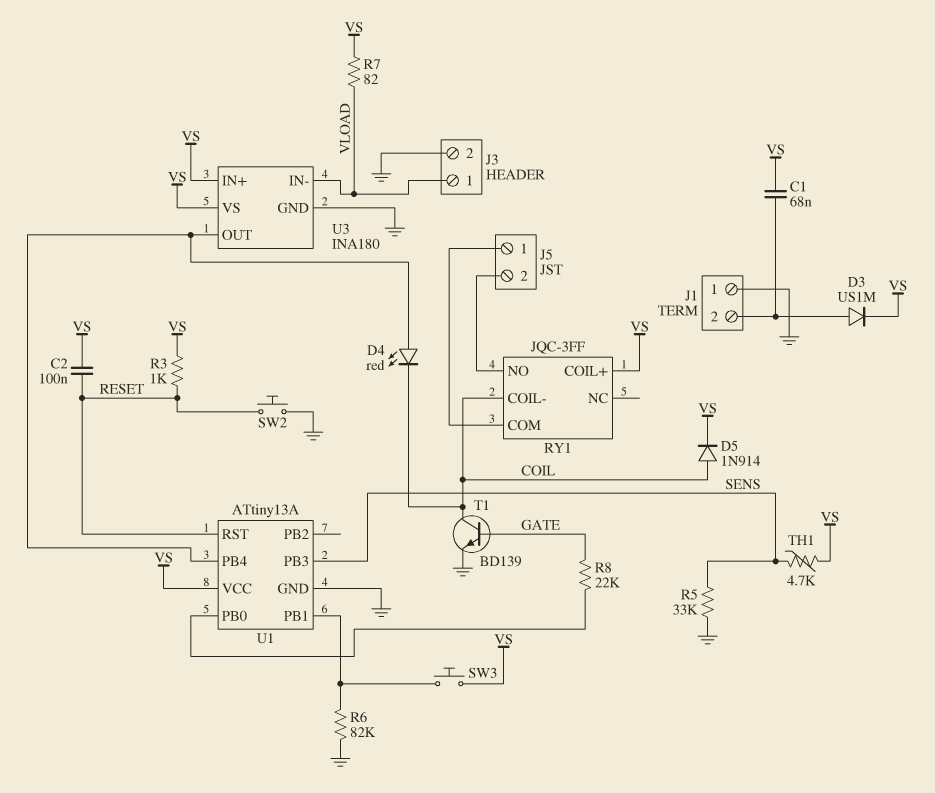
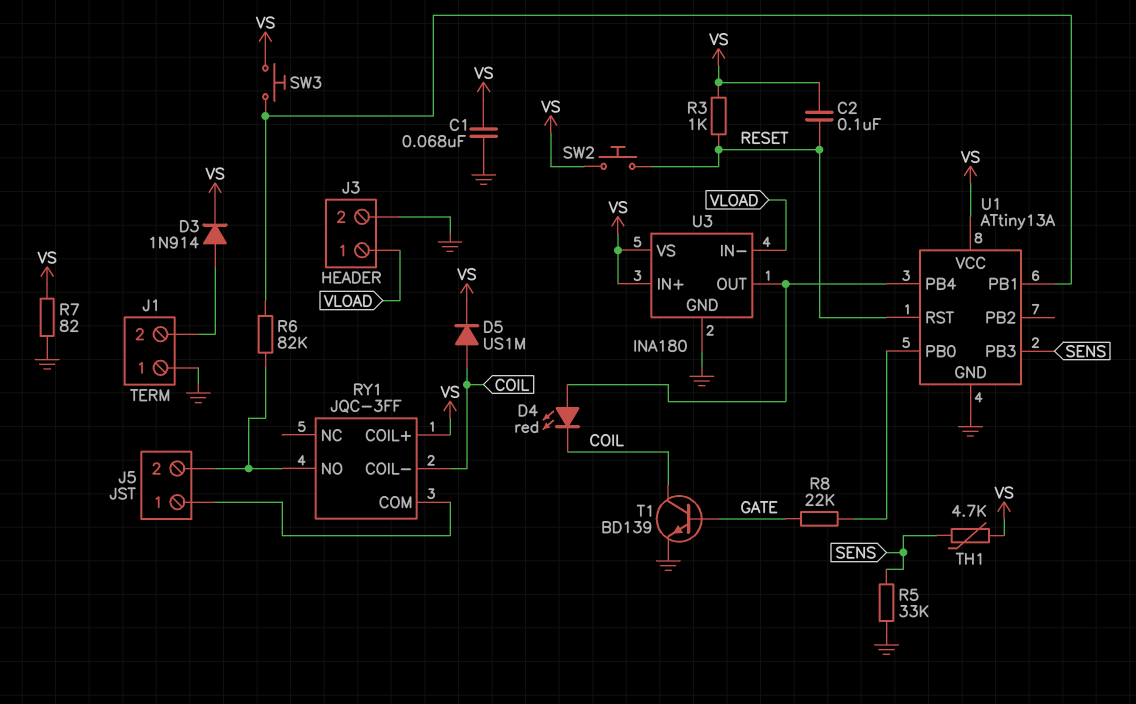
C1: 68nF (J1/2, VS) -> 68nF (GND, VS)
D3: diode US1M (A J1/2, K VS) -> diode 1N914 (A J1/2, K VS)
D5: diode 1N914 (A COIL, K VS) -> diode US1M (A COIL, K VS)
R6: 82k (GND, U1/PB1) -> 82k (J5/2, U1/PB1)
R7: 82 (VLOAD, VS) -> 82 (GND, VS)
SW2: button (GND, RESET) -> button (RESET, VS)

